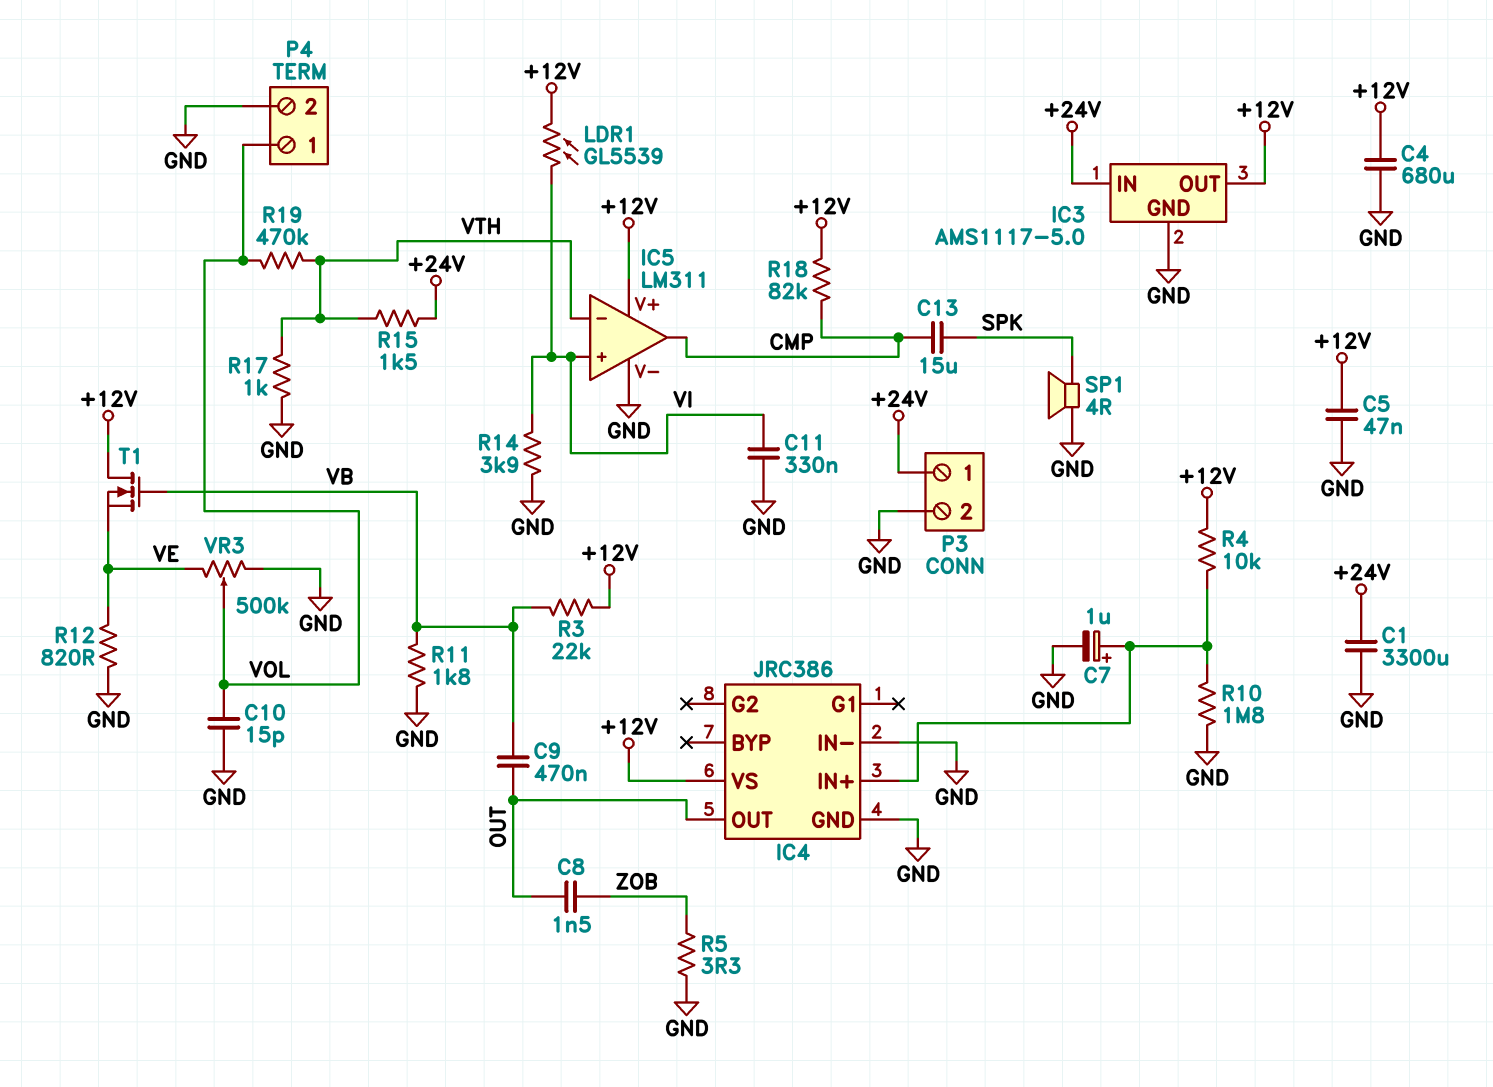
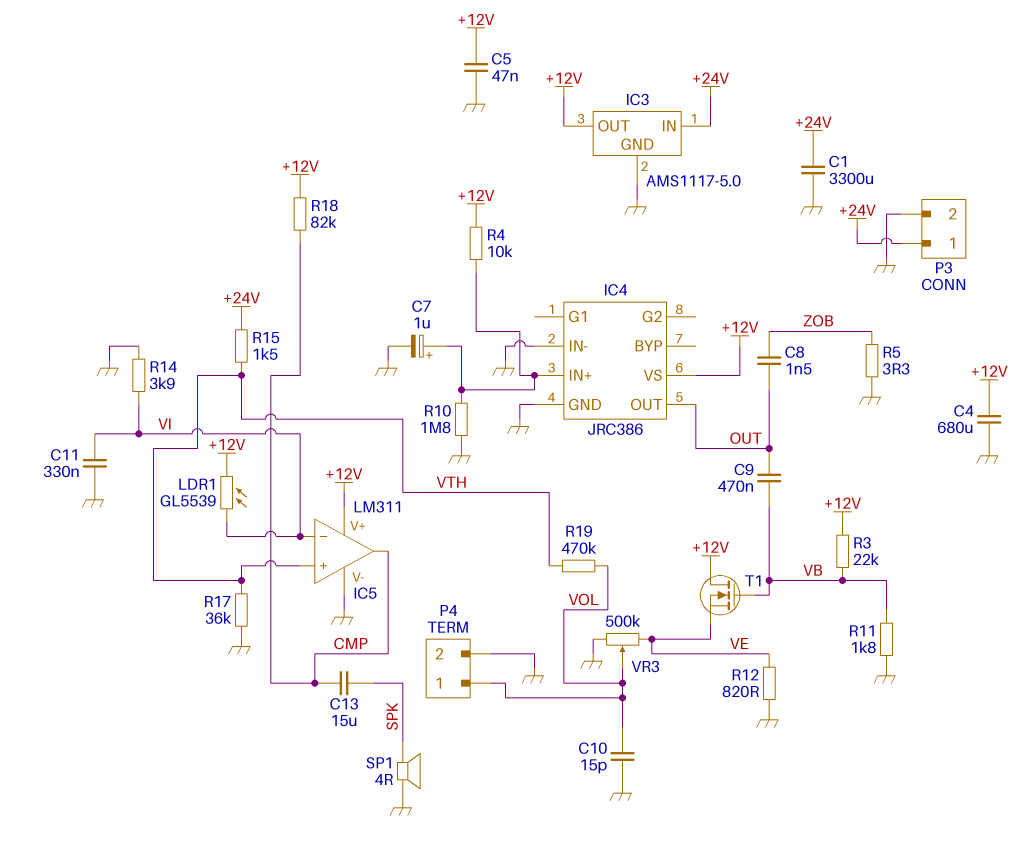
IC5 pin in+: VI -> VTH
IC5 pin in-: VTH -> VI
R17: 1k (GND, VTH) -> 36k (GND, VTH)

